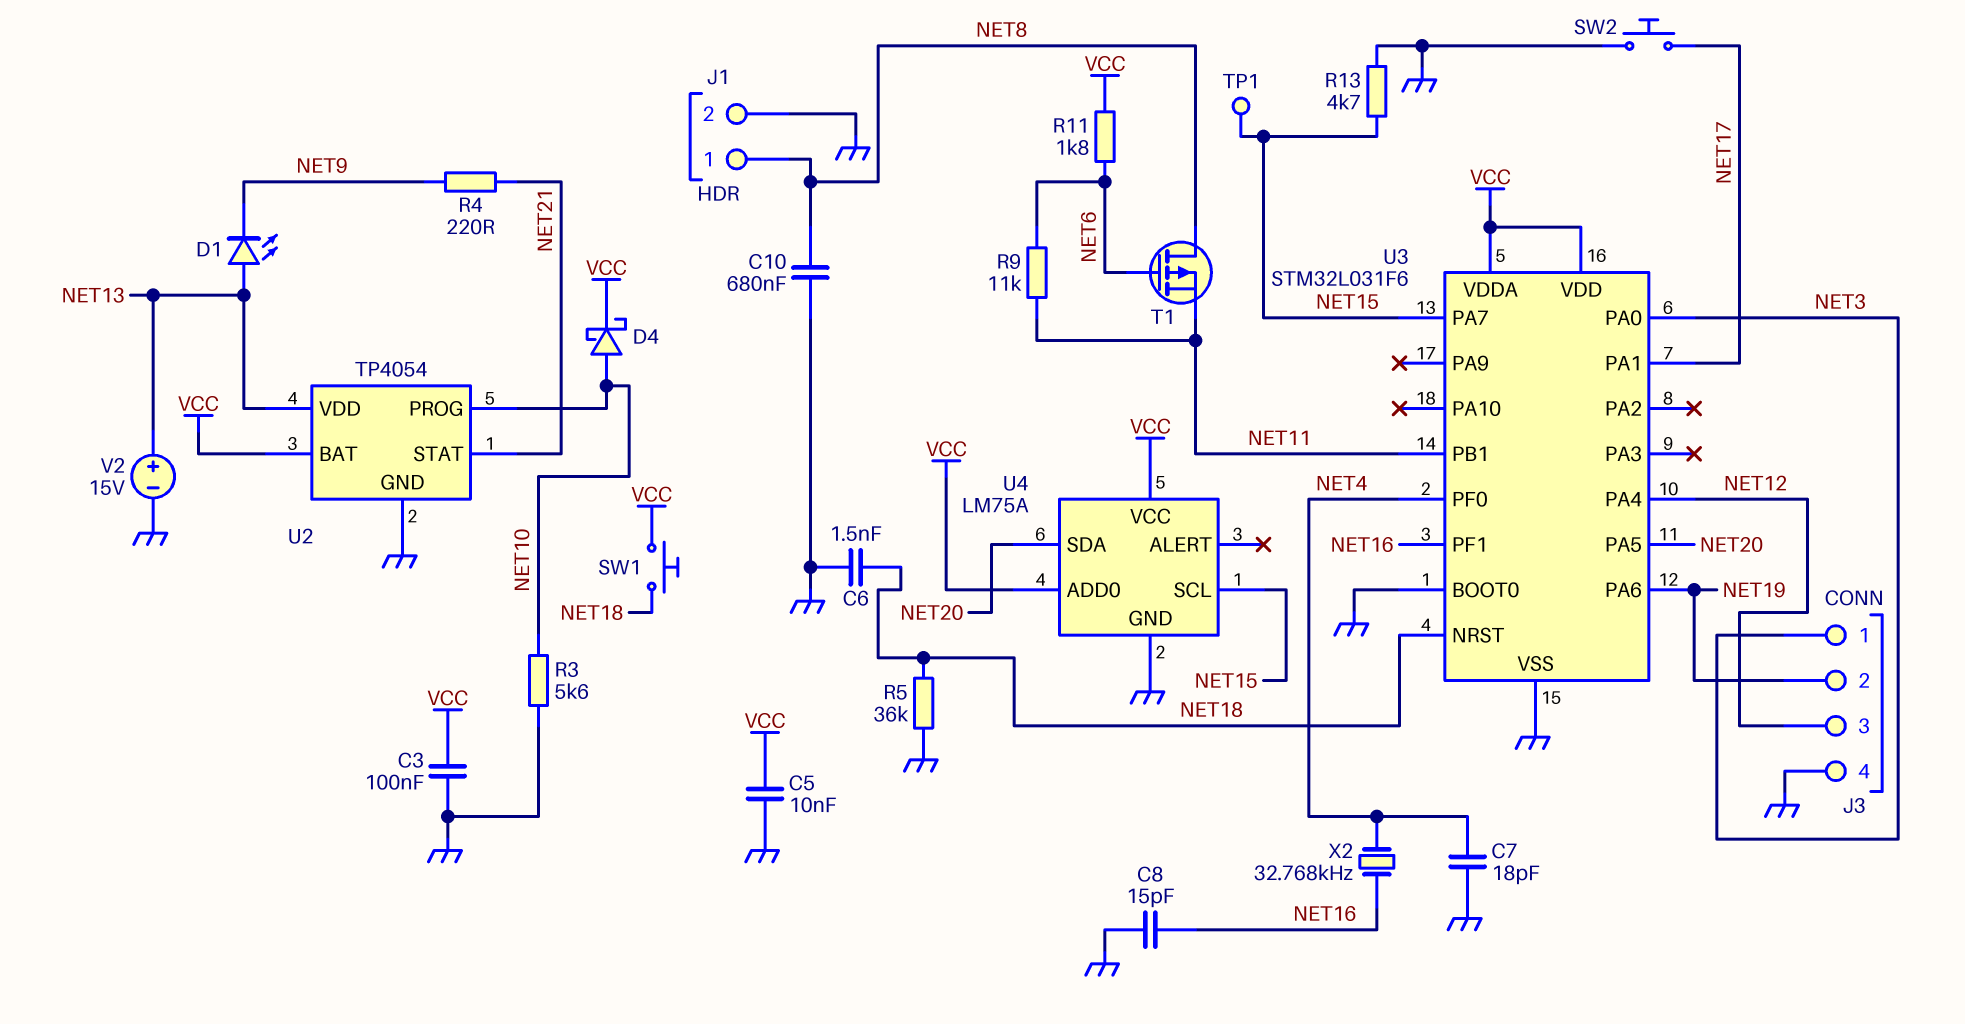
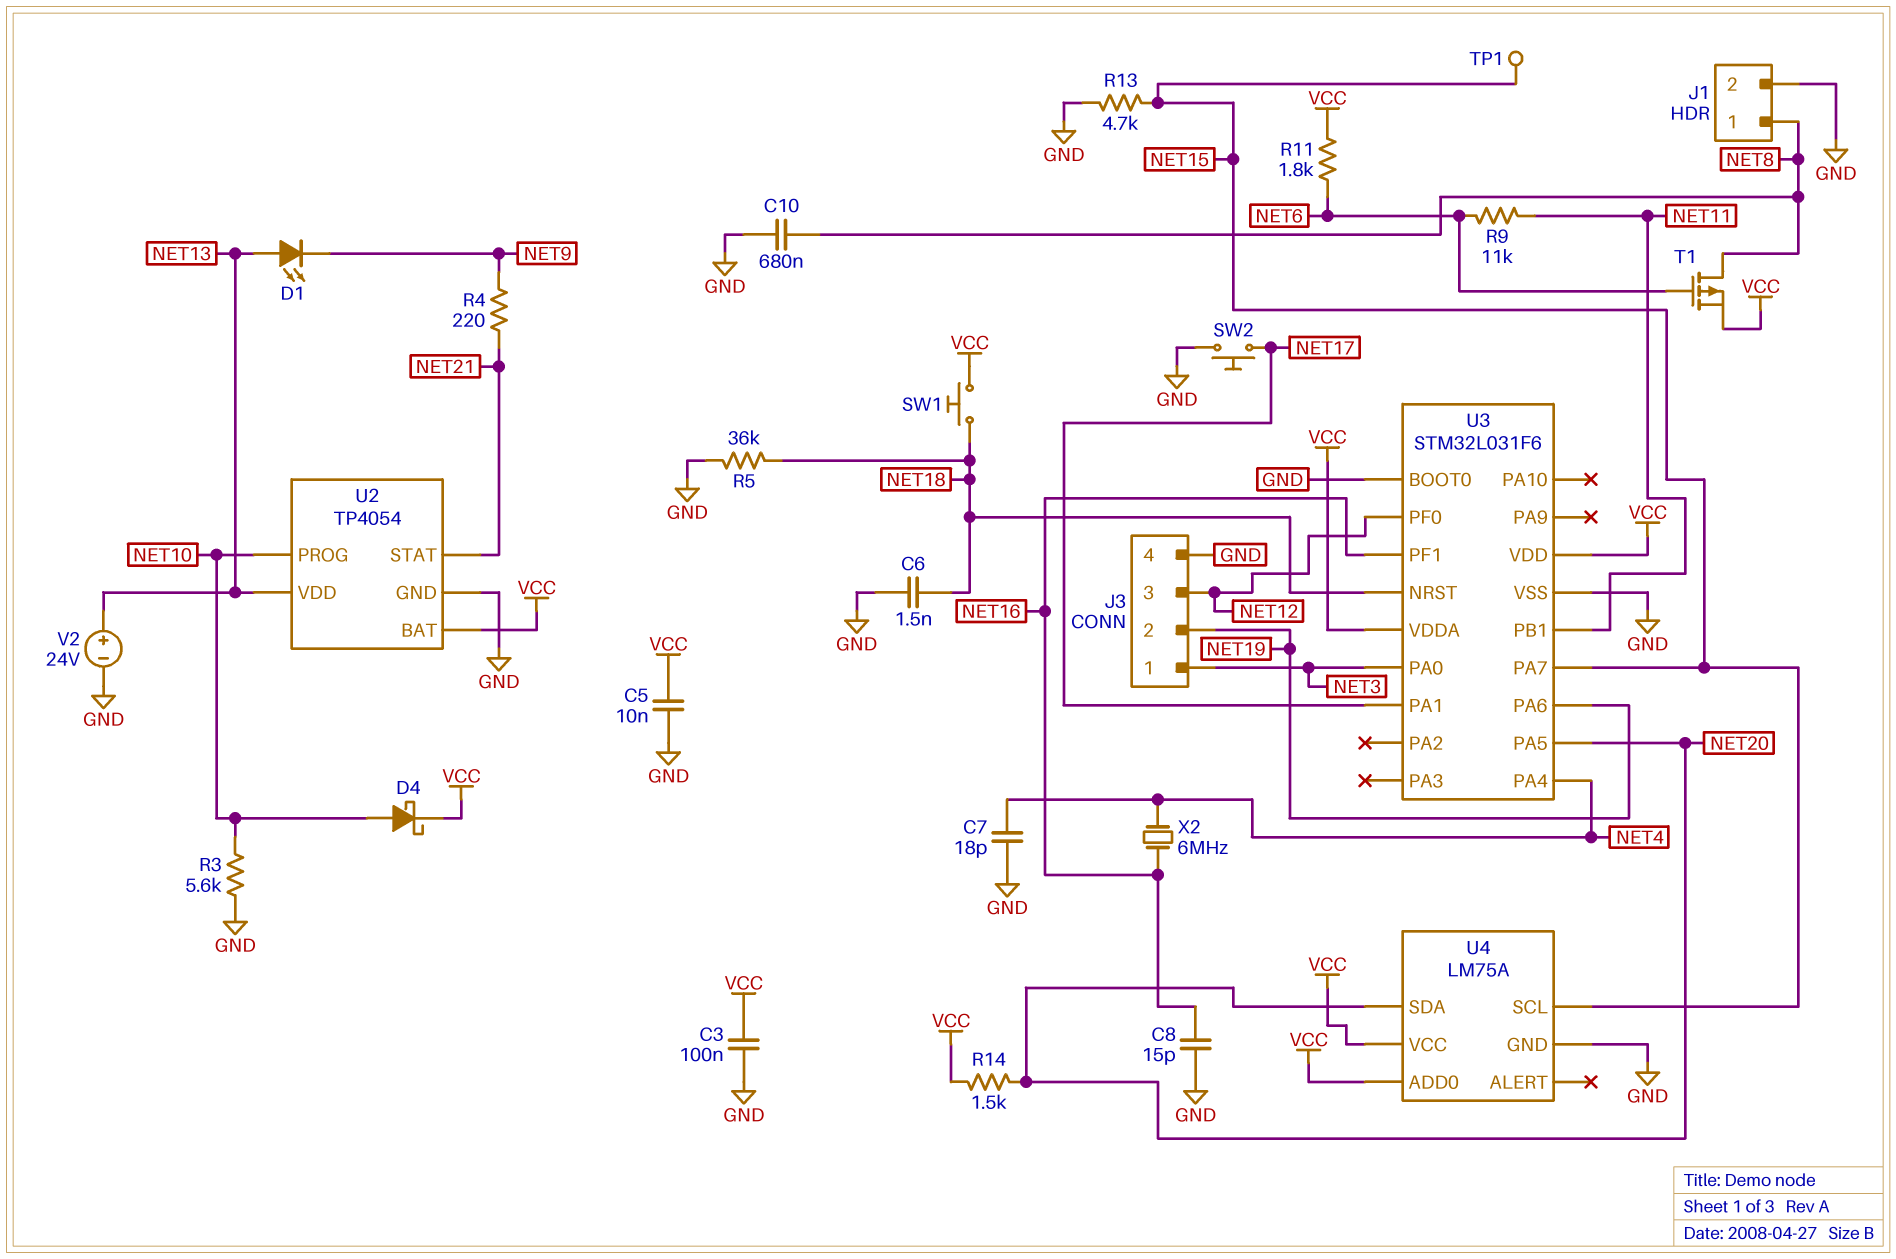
R14: none -> 1.5k (NET20, VCC)
T1: PMOS (G NET6, D NET8, S NET11) -> PMOS (G NET6, D NET8, S VCC)
U3 pin PA4: NET12 -> NET4
U3 pin PF0: NET4 -> NET12
V2: 15V (plus NET13, minus GND) -> 24V (plus NET13, minus GND)
X2: 32.768kHz (NET4, NET16) -> 6MHz (NET4, NET16)

